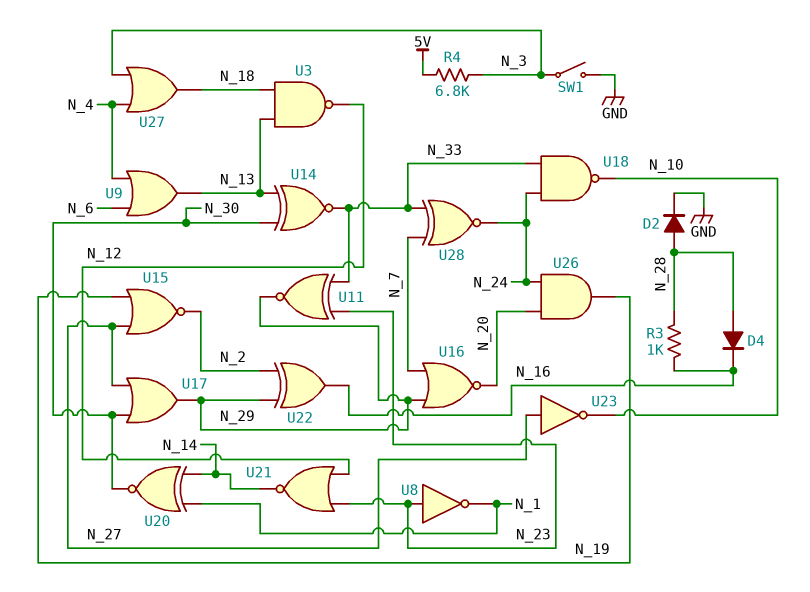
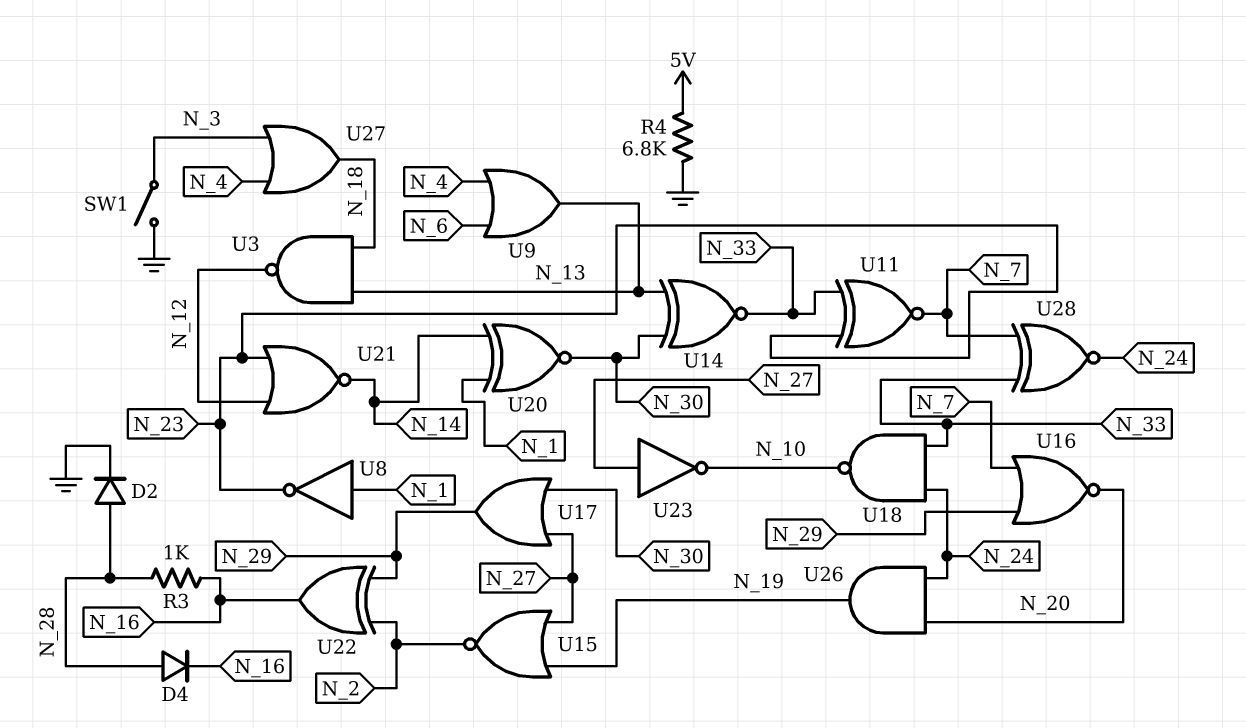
R4: 6.8k (5V, N_3) -> 6.8k (5V, GND)
U8: NOT (in N_23, out N_1) -> NOT (in N_1, out N_23)
U11: XNOR (in N_23, in N_33, out N_29) -> XNOR (in N_23, in N_33, out N_7)

